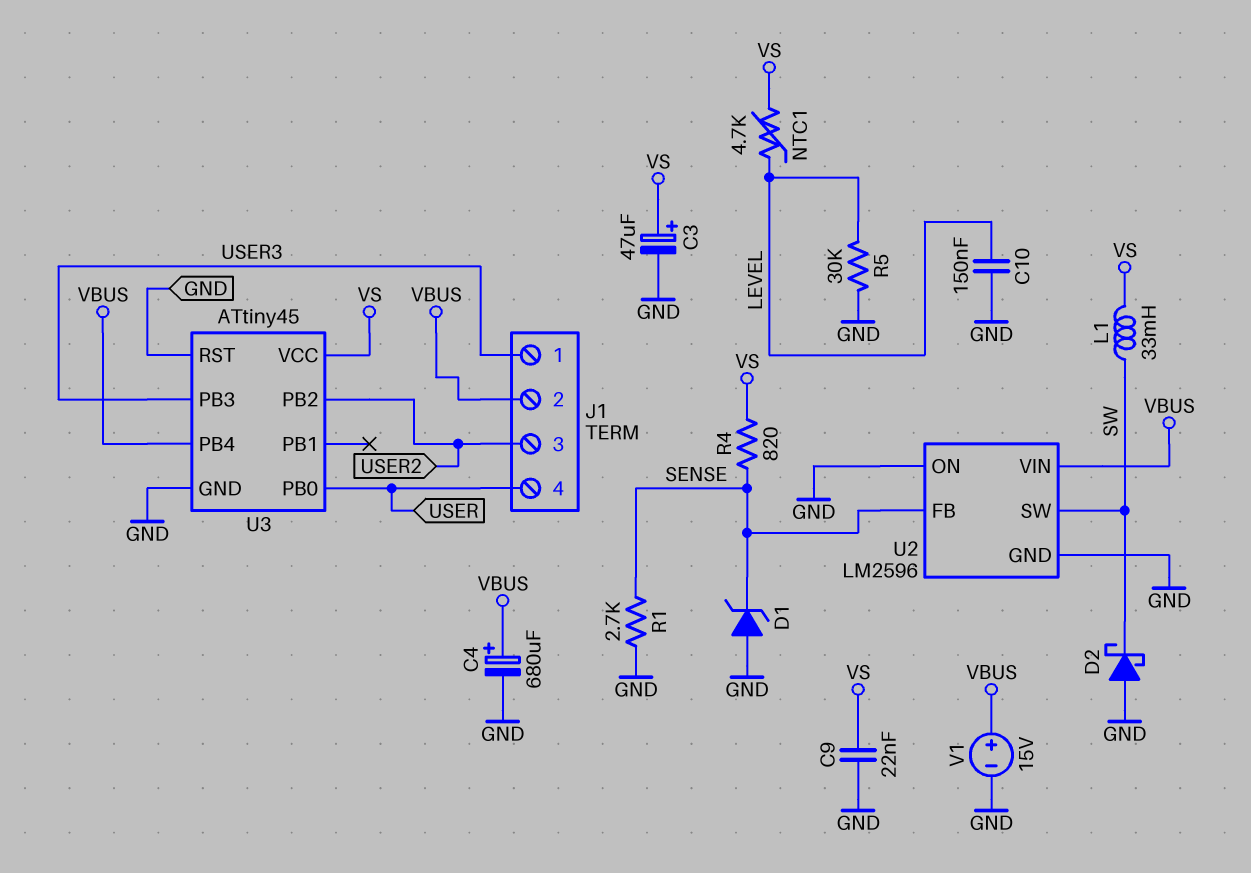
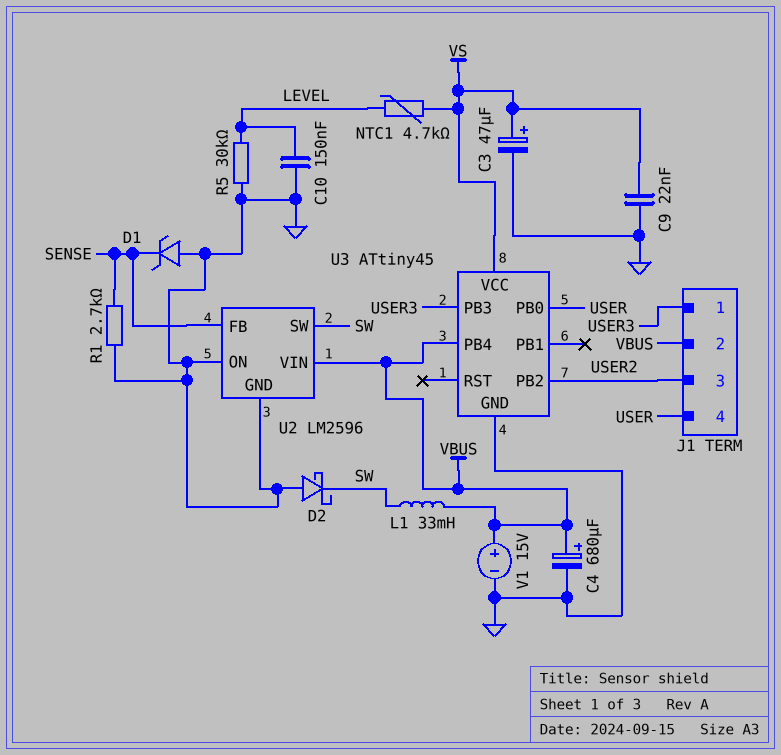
L1: 33mH (SW, VS) -> 33mH (SW, VBUS)
R4: 820 (SENSE, VS) -> none
U3 pin RST: GND -> none

